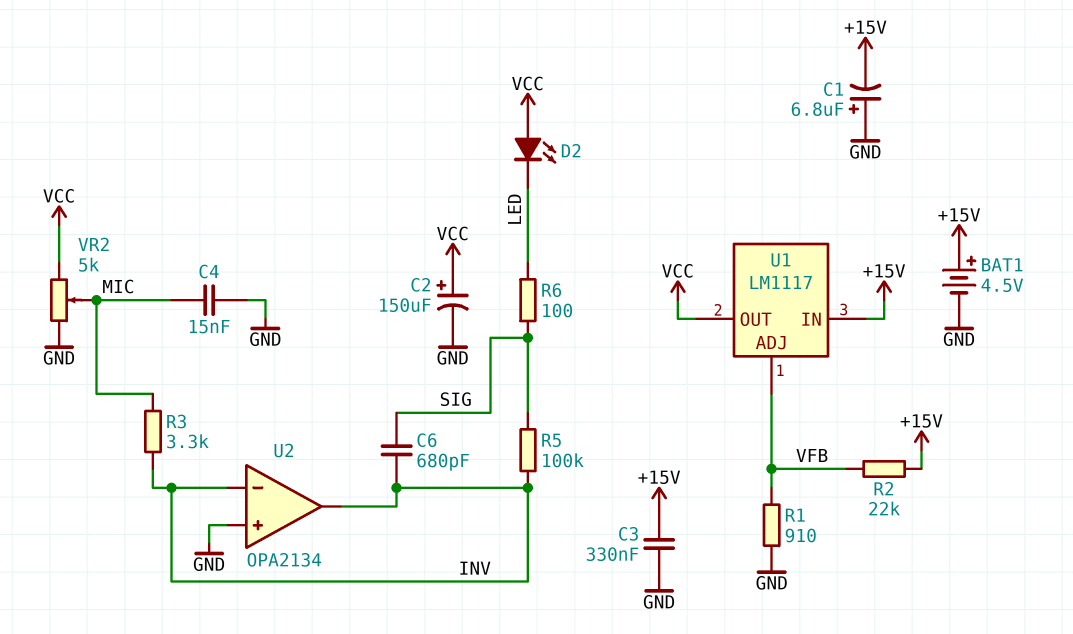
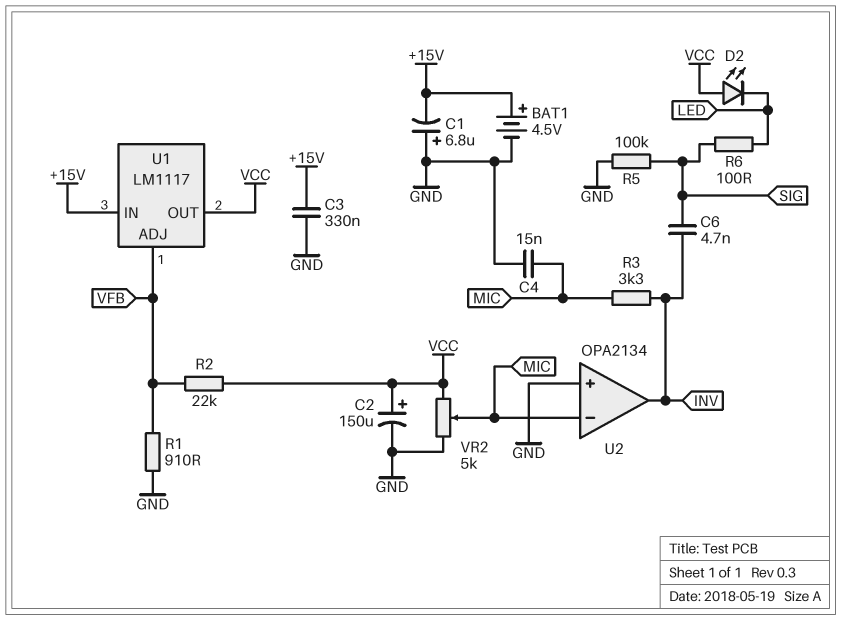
C6: 680pF (INV, SIG) -> 4.7nF (INV, SIG)
R2: 22k (+15V, VFB) -> 22k (VCC, VFB)
R5: 100k (INV, SIG) -> 100k (GND, SIG)
U2 pin in-: INV -> MIC

